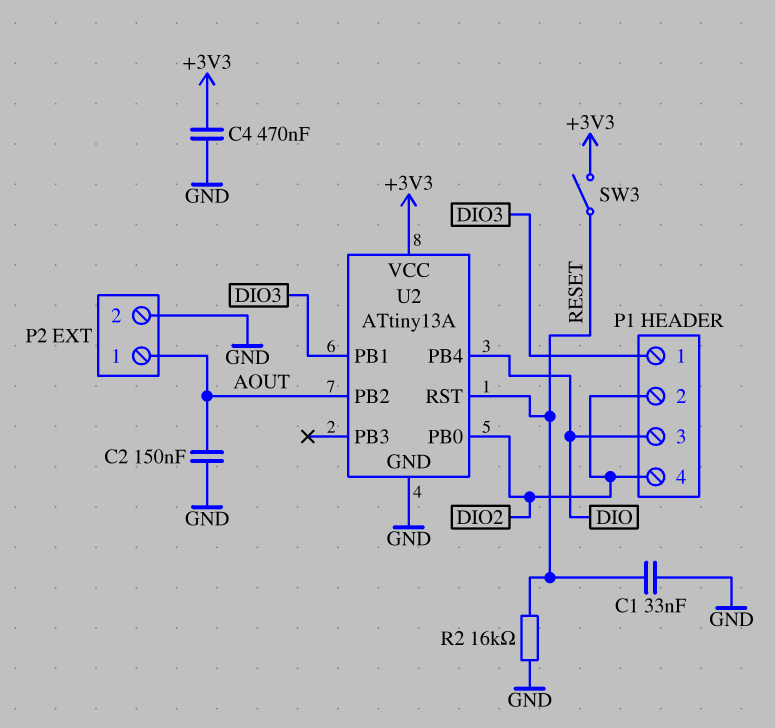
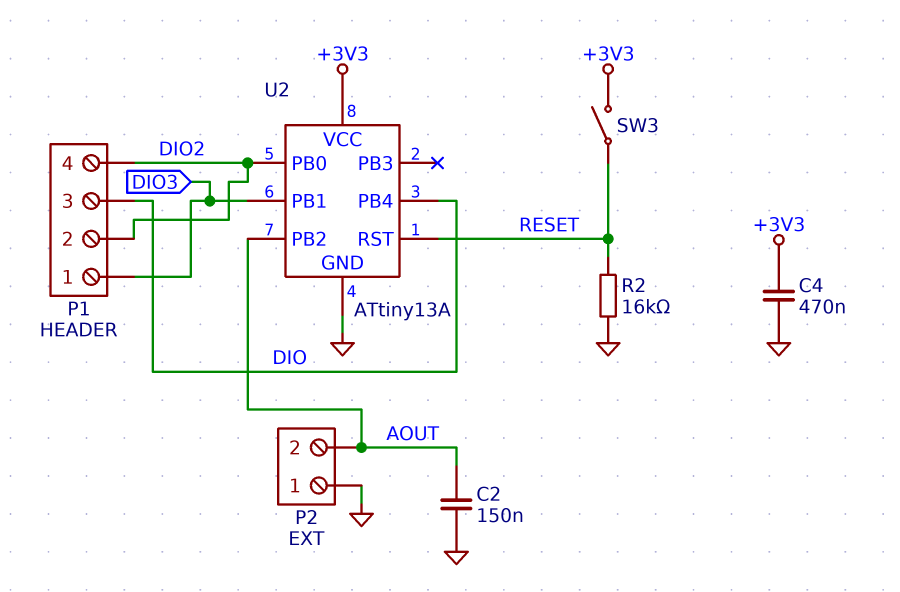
C1: 33nF (GND, RESET) -> none
P2 pin 1: AOUT -> GND
P2 pin 2: GND -> AOUT

